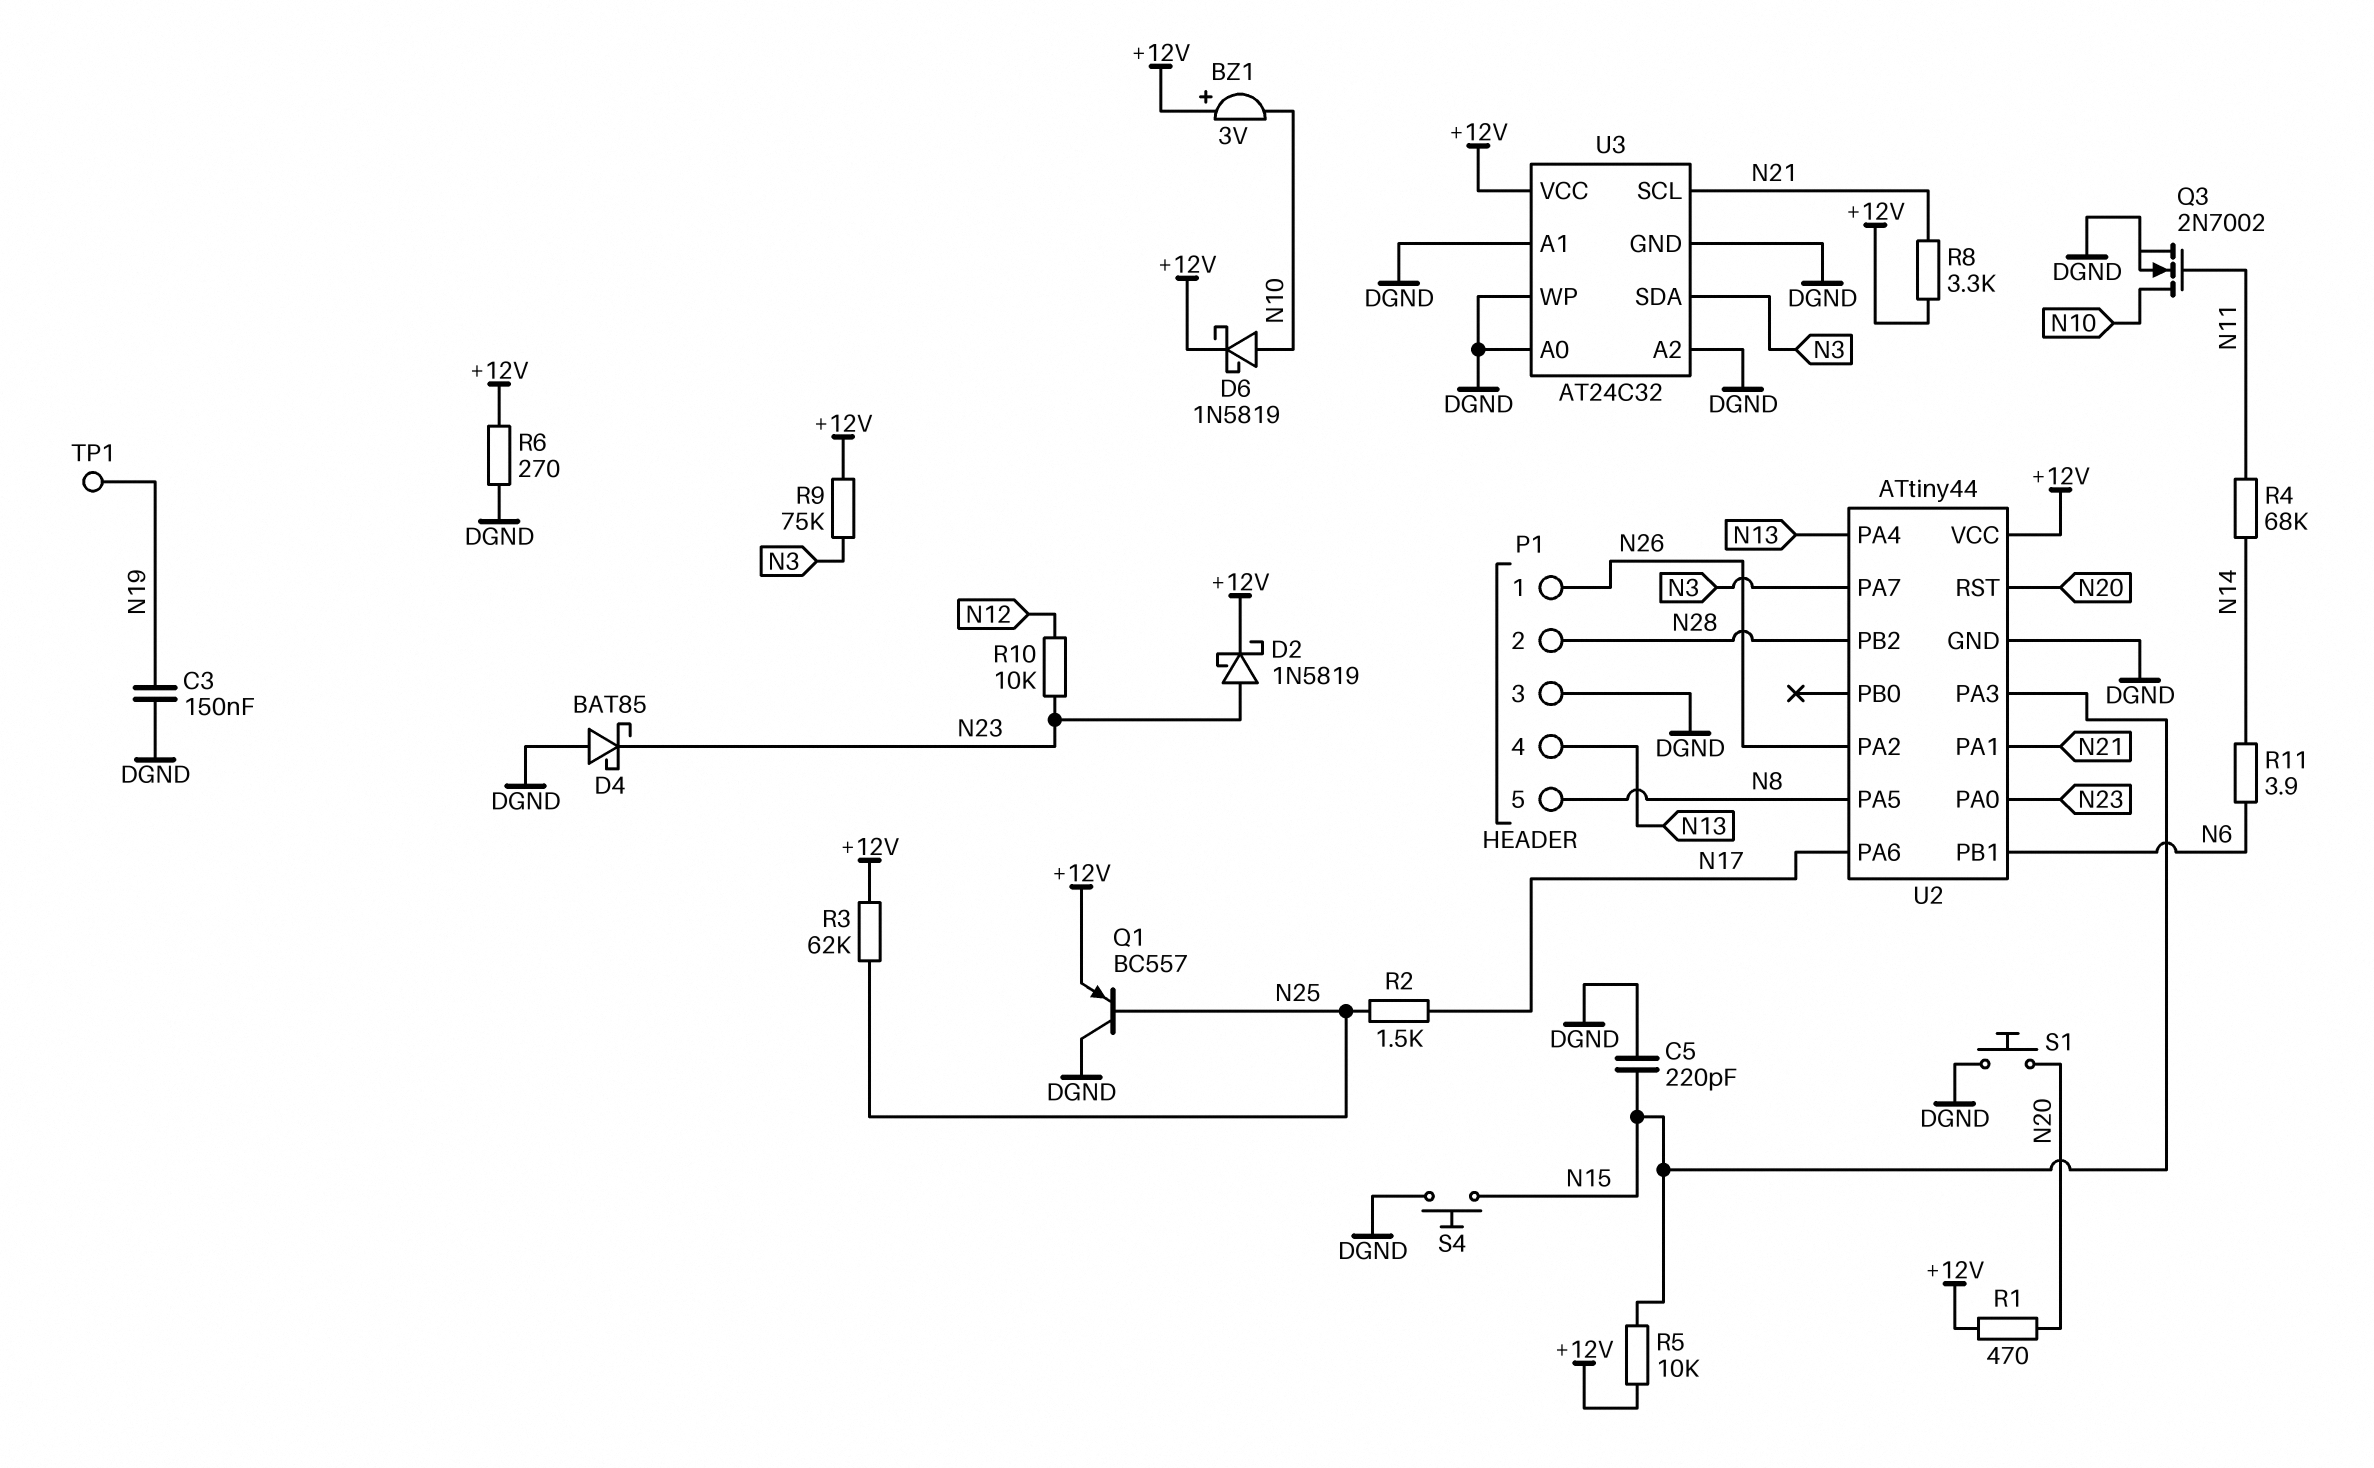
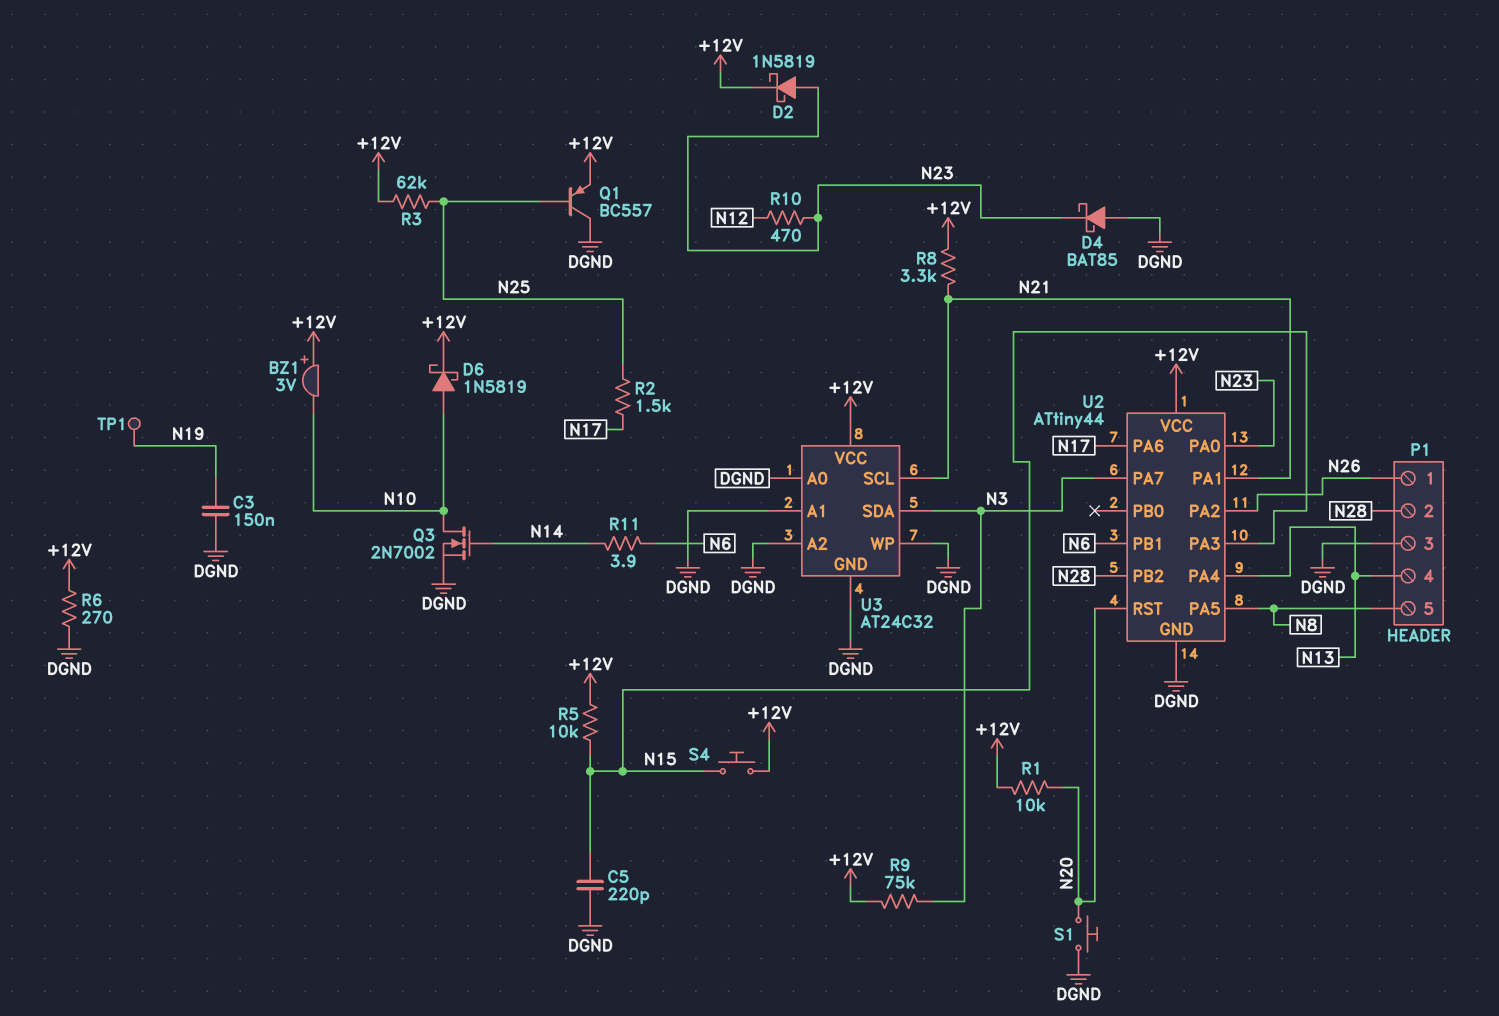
Q3: NMOS 2N7002 (G N11, D N10, S DGND) -> NMOS 2N7002 (G N14, D N10, S DGND)
R1: 470 (+12V, N20) -> 10k (+12V, N20)
R4: 68k (N11, N14) -> none
R10: 10k (N12, N23) -> 470 (N12, N23)
S4: button (DGND, N15) -> button (+12V, N15)

